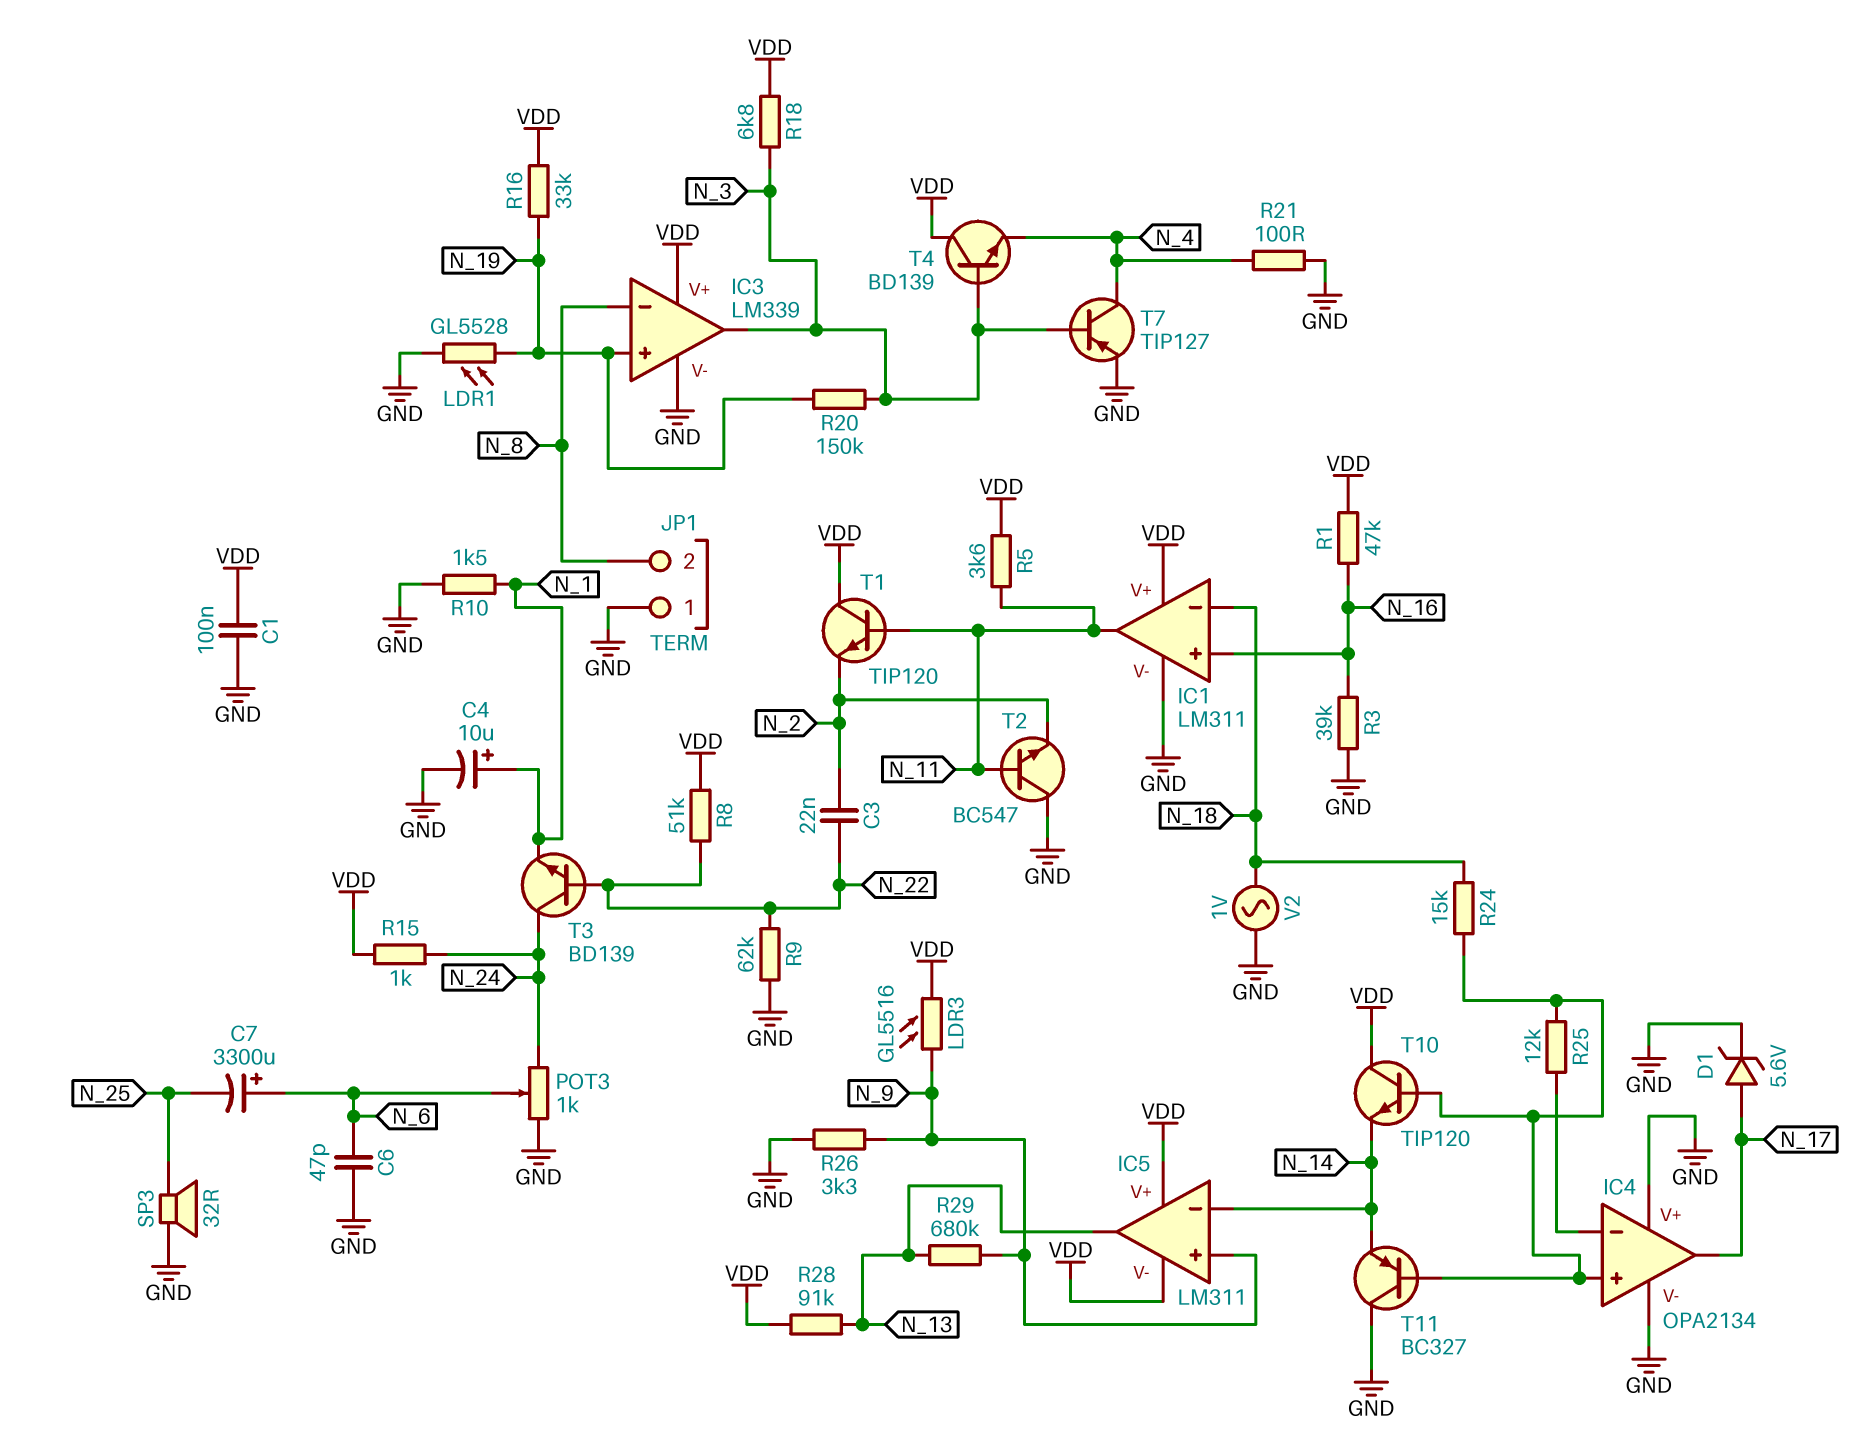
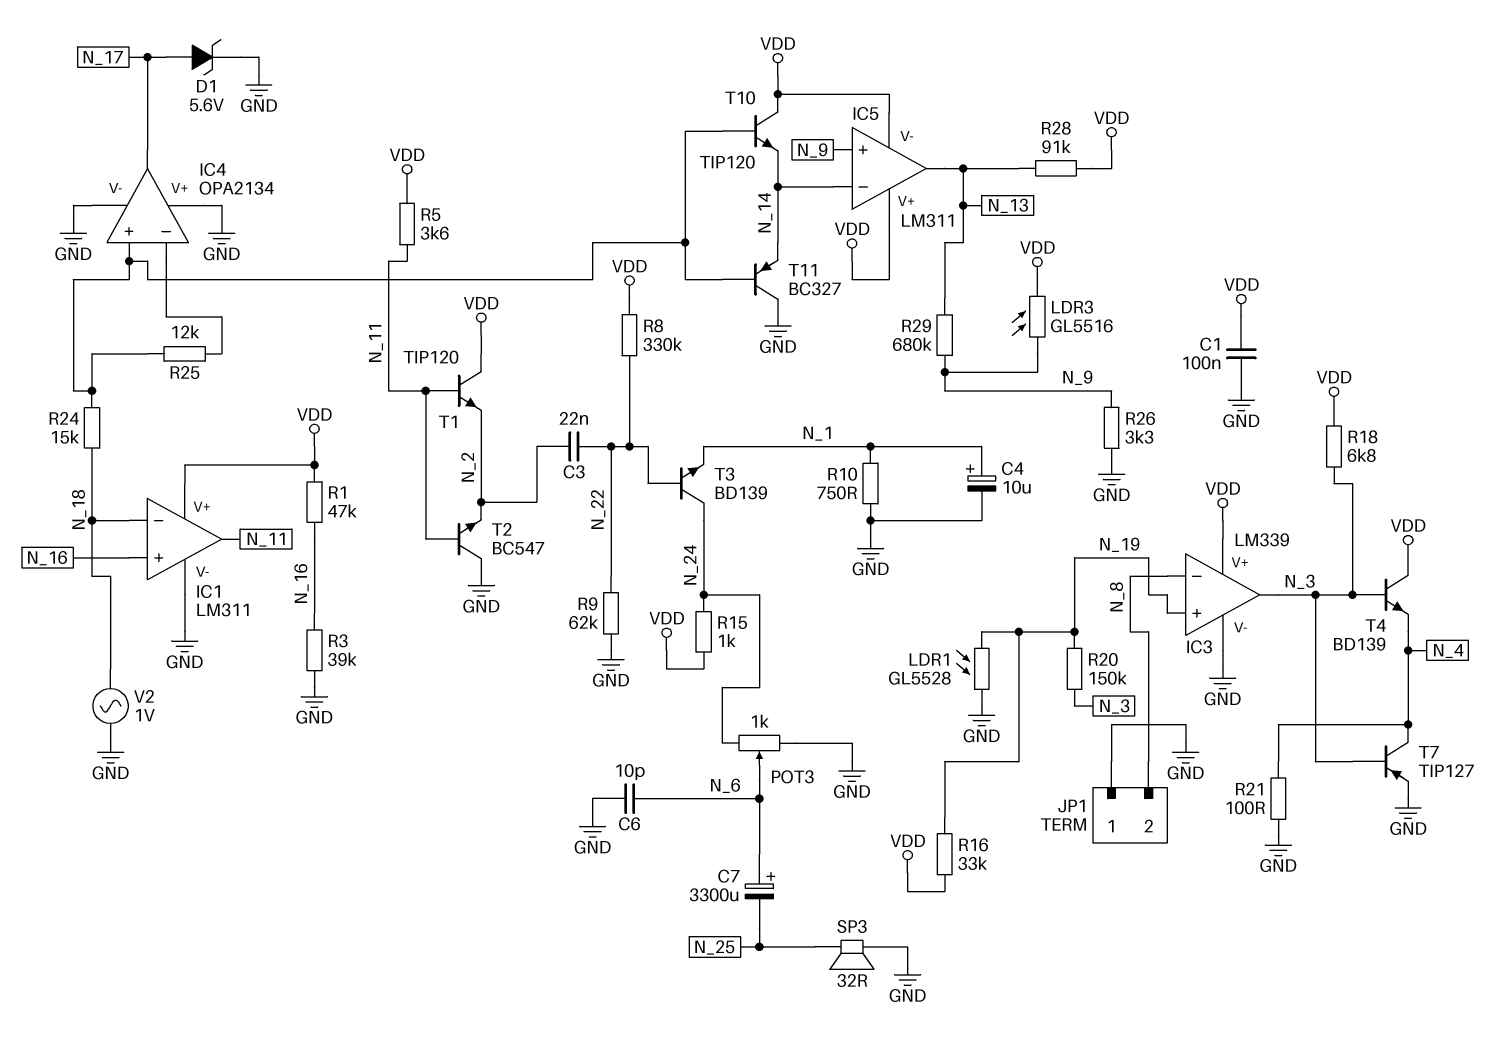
C6: 47pF (GND, N_6) -> 10pF (GND, N_6)
R8: 51k (N_22, VDD) -> 330k (N_22, VDD)
R10: 1.5k (GND, N_1) -> 750 (GND, N_1)

